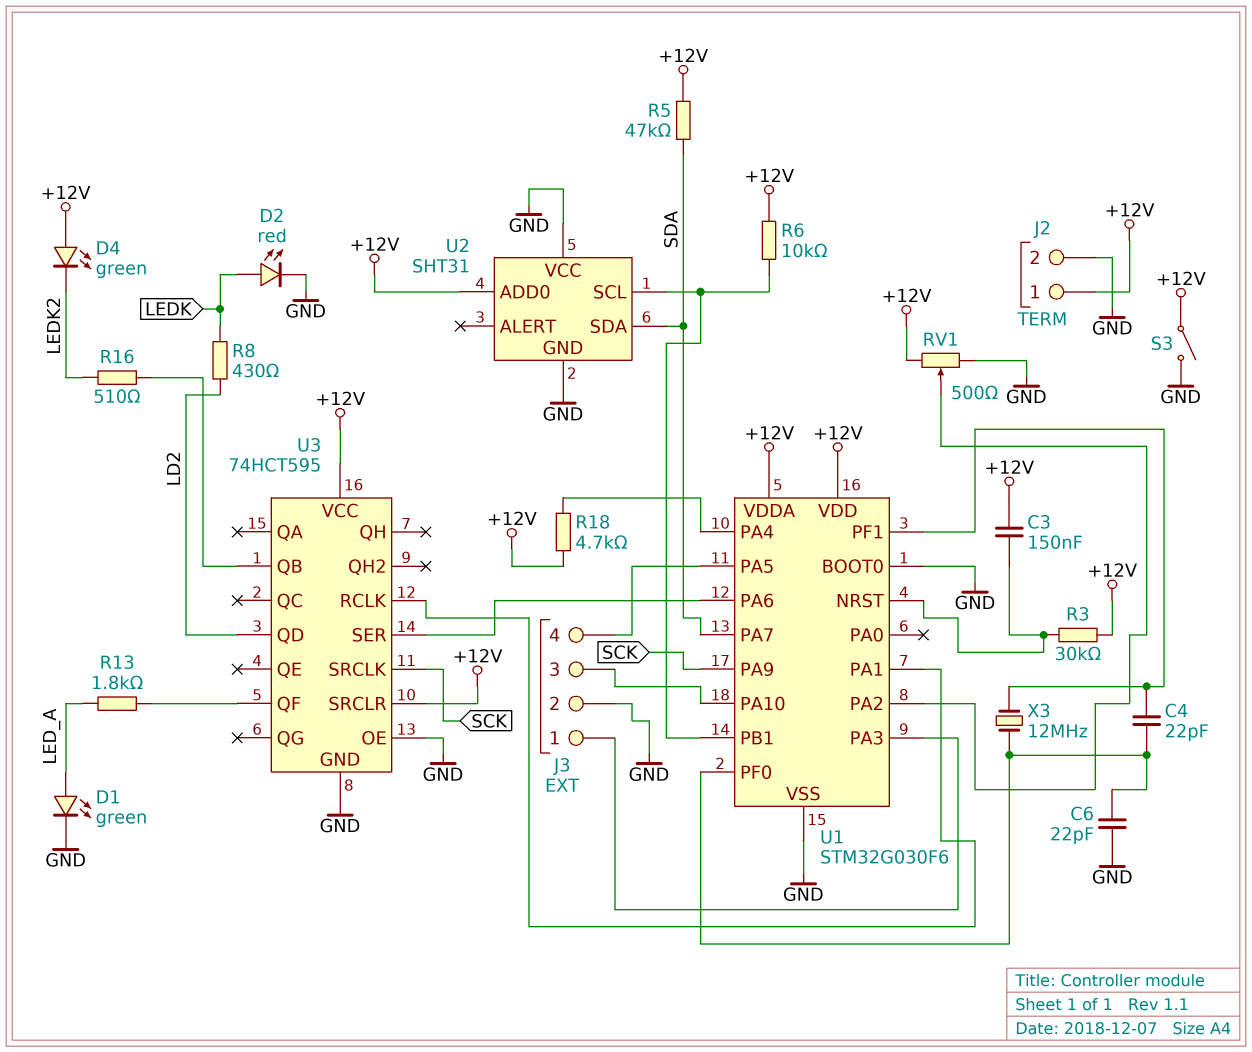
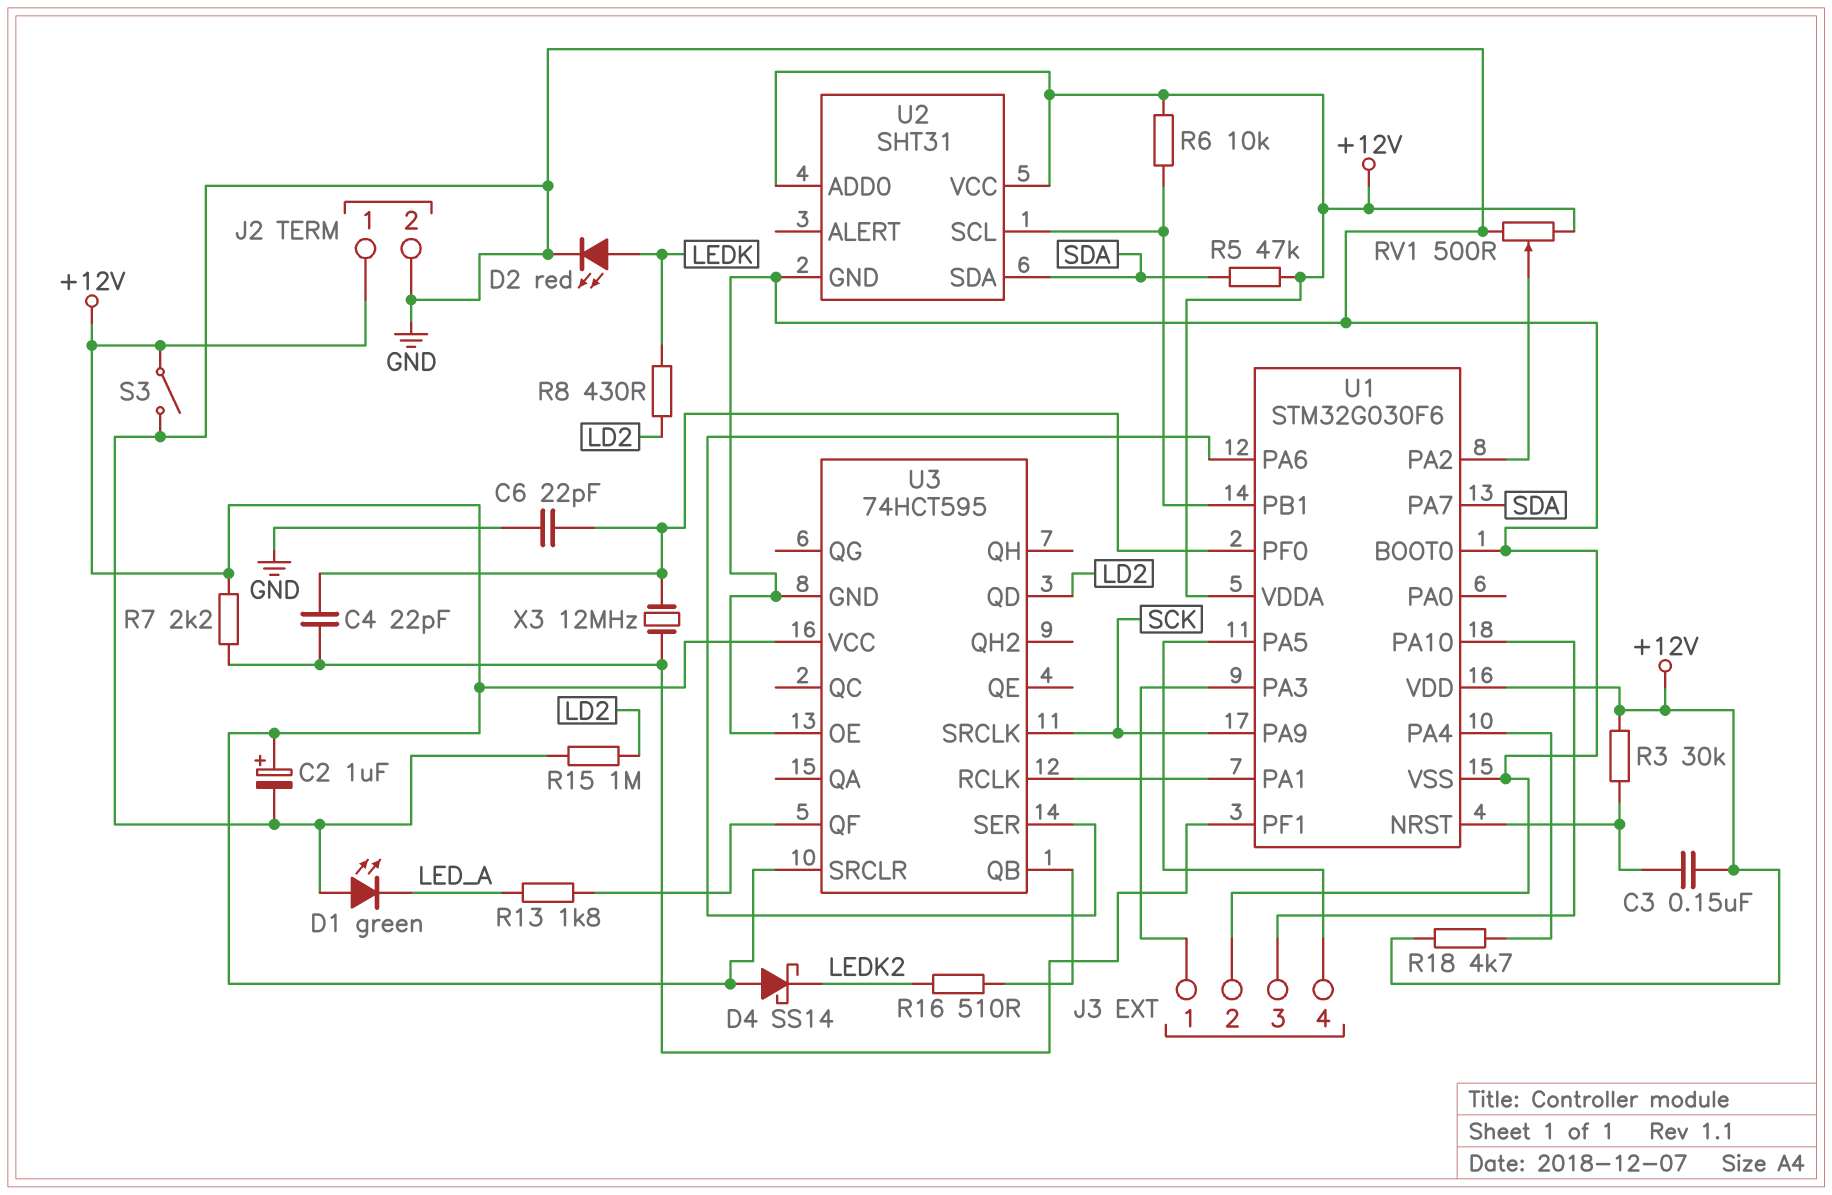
C2: none -> 1uF (plus +12V, minus GND)
D1: LED green (A LED_A, K GND) -> LED green (A GND, K LED_A)
D4: LED green (A +12V, K LEDK2) -> schottky SS14 (A +12V, K LEDK2)
R7: none -> 2.2k (+12V, U1/PF1)
R15: none -> 1M (GND, LD2)
U2 pin VCC: GND -> +12V

